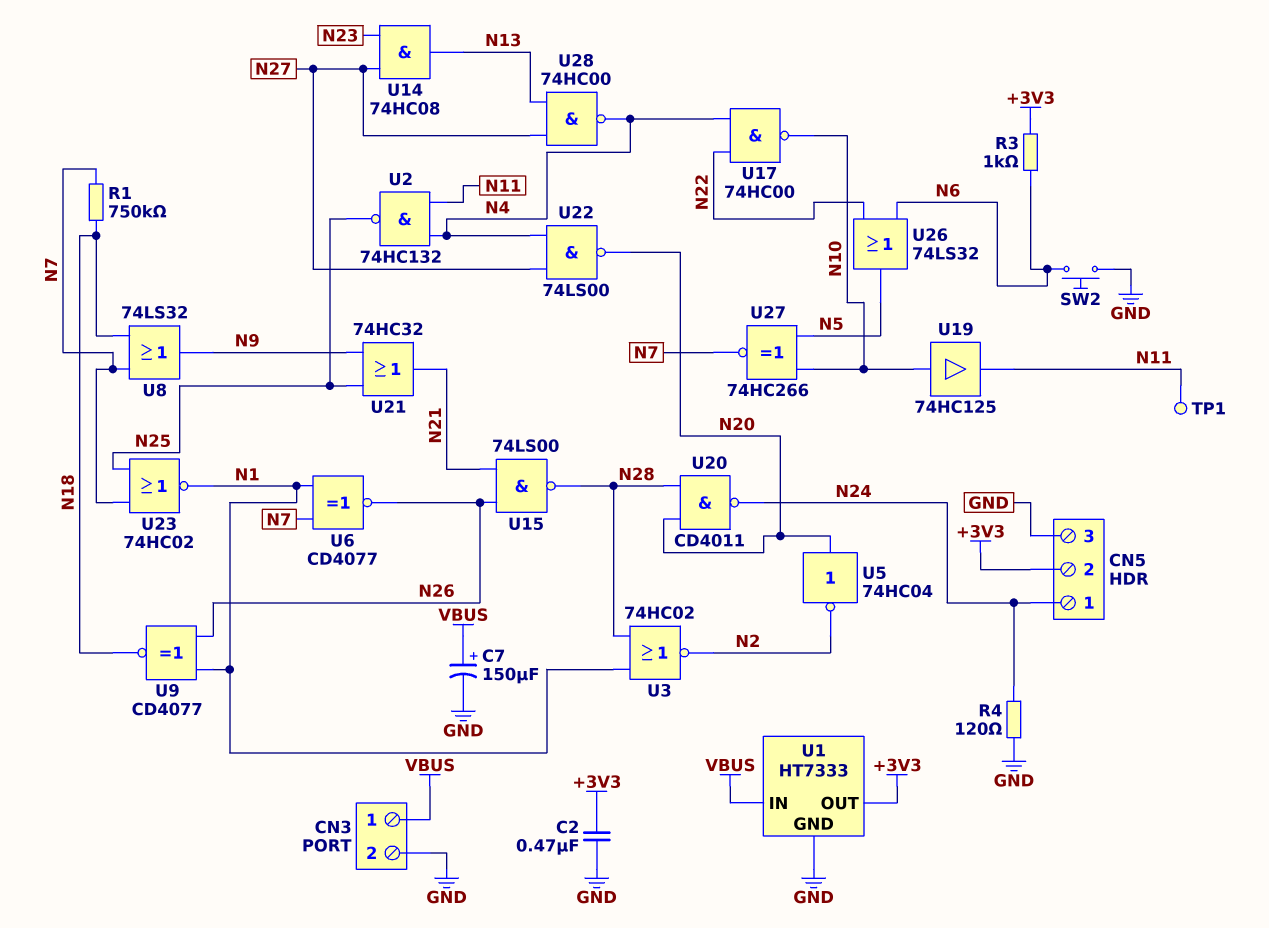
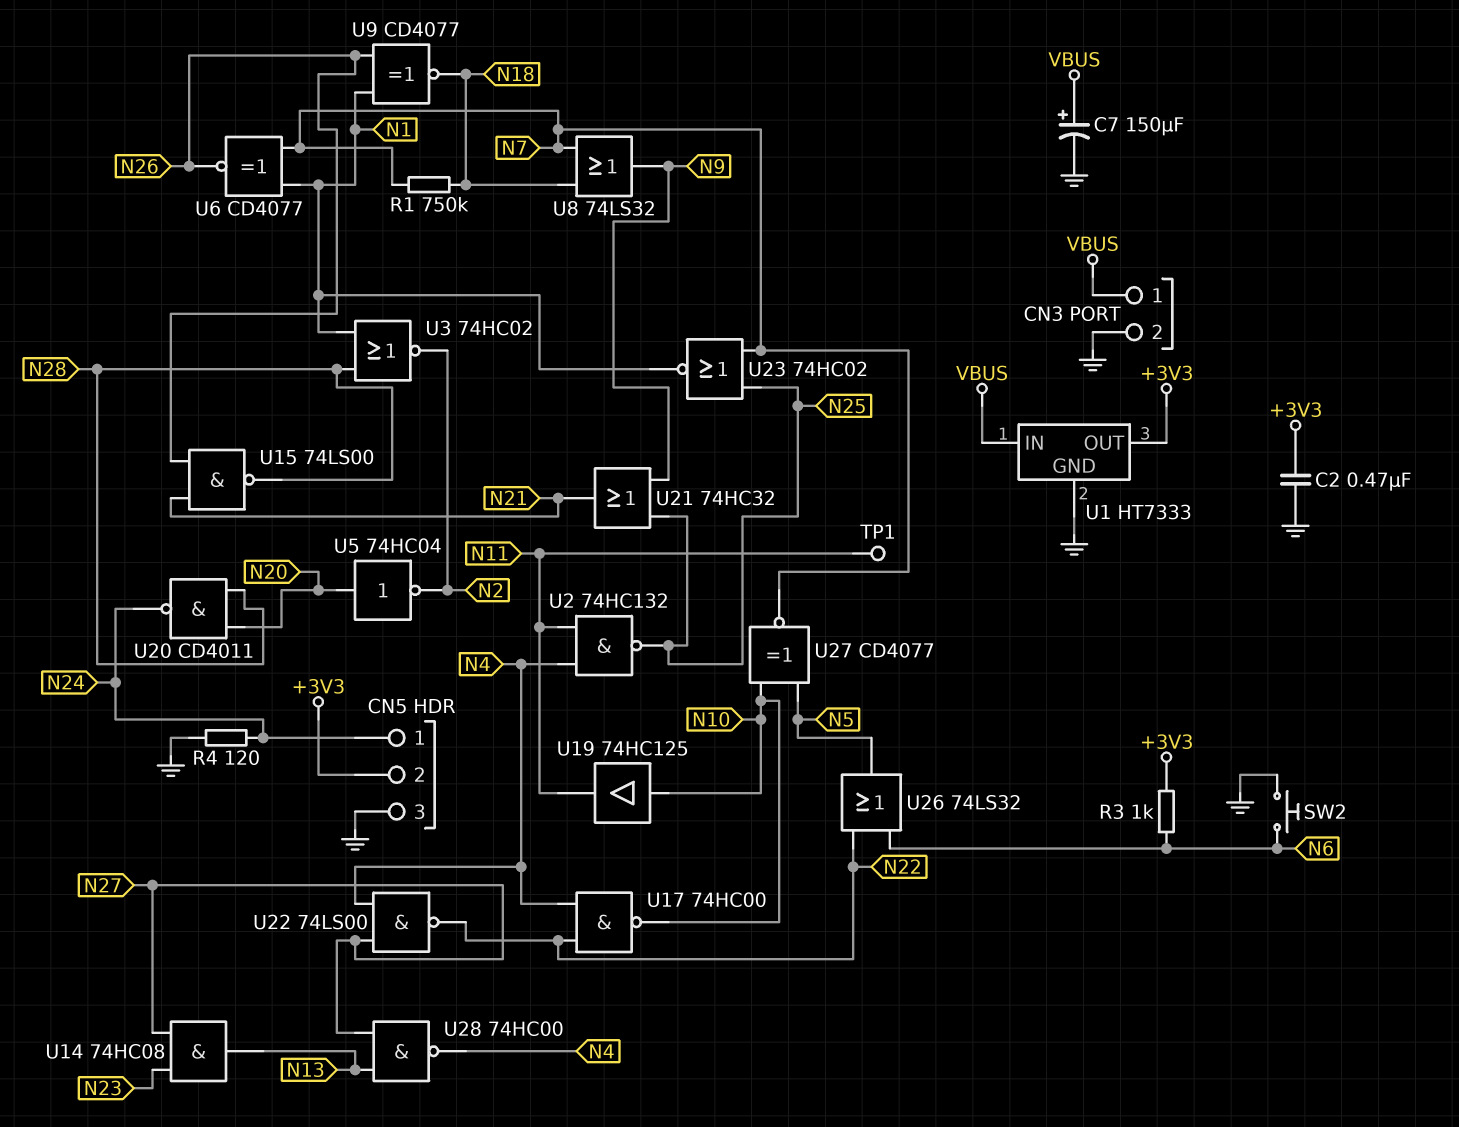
U22: NAND 74LS00 (in N4, in N27, out N20) -> NAND 74LS00 (in N4, in N27, out N22)
U27: XNOR 74HC266 (in N5, in N10, out N7) -> XNOR CD4077 (in N5, in N10, out N7)

